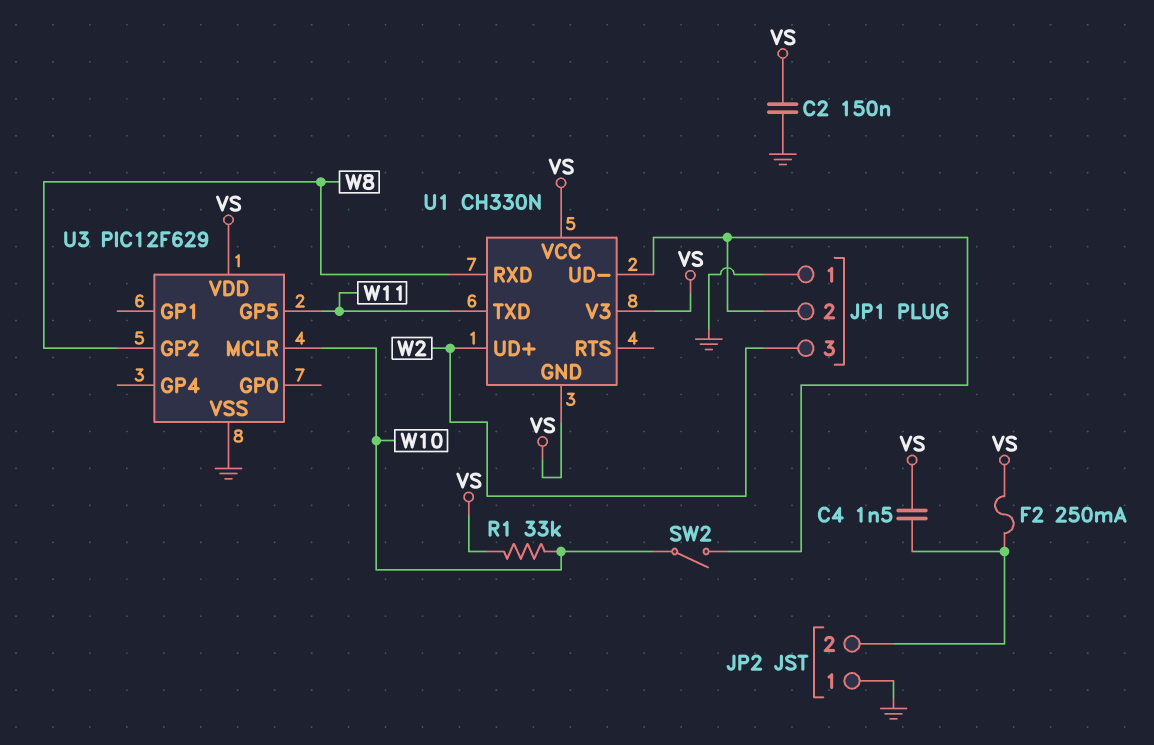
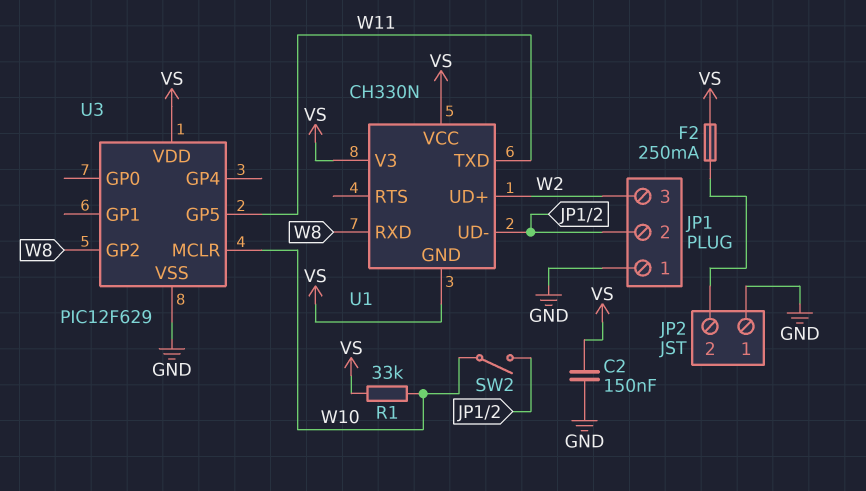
C4: 1.5nF (JP2/2, VS) -> none

